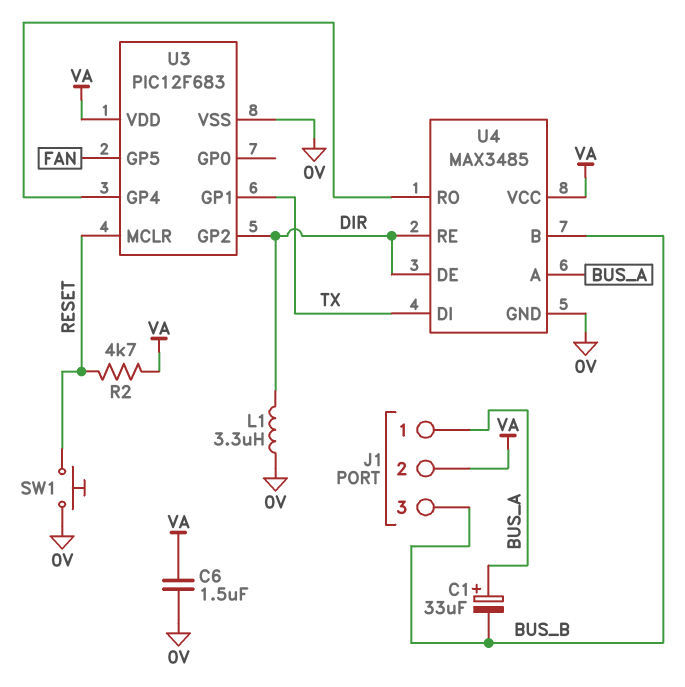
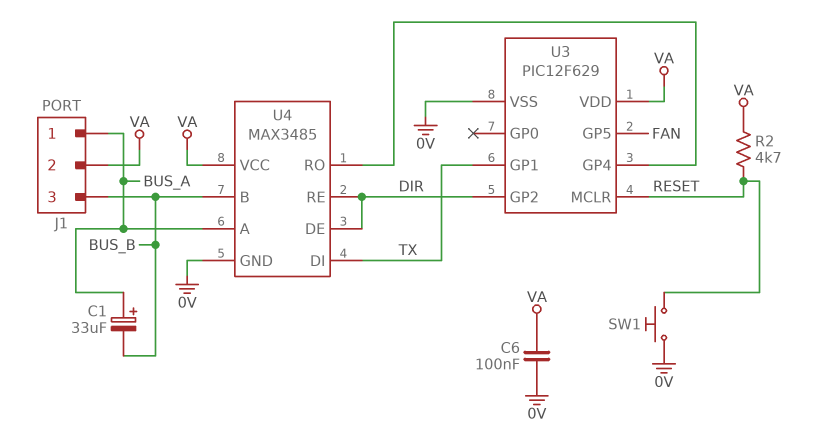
C6: 1.5uF (0V, VA) -> 100nF (0V, VA)
L1: 3.3uH (0V, DIR) -> none
U3: PIC12F683 -> PIC12F629

